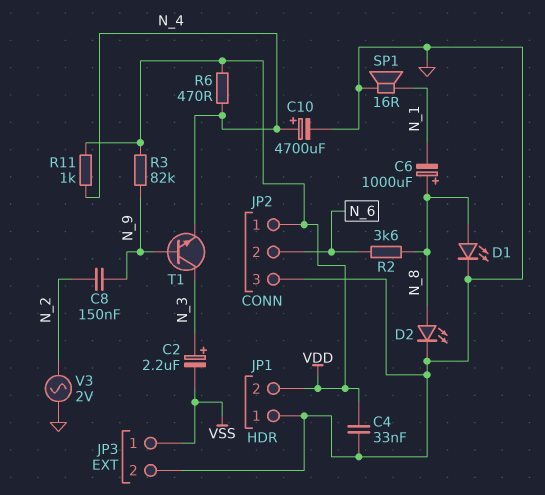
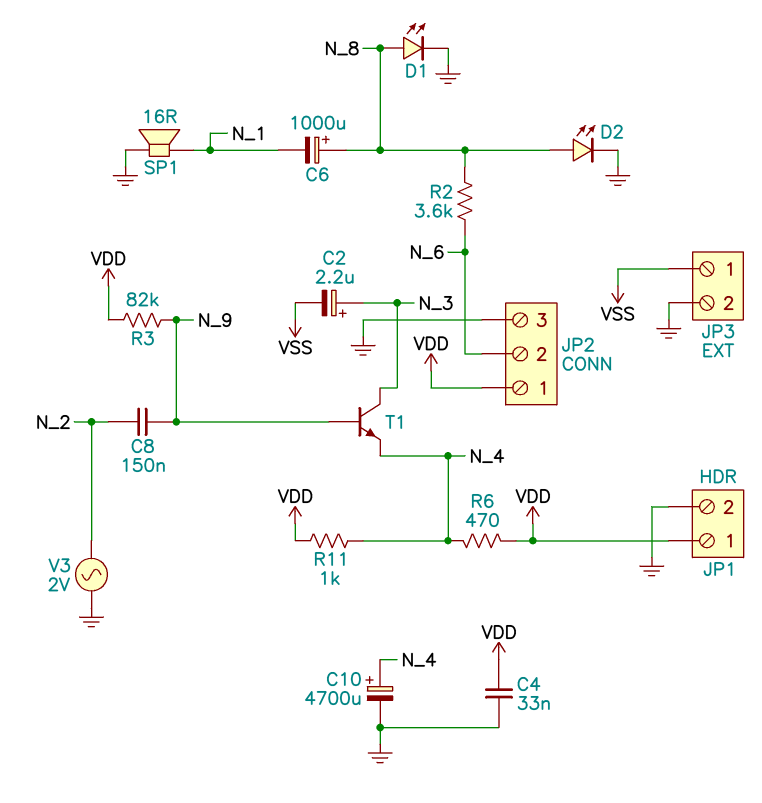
JP1 pin 1: GND -> VDD
JP1 pin 2: VDD -> GND

